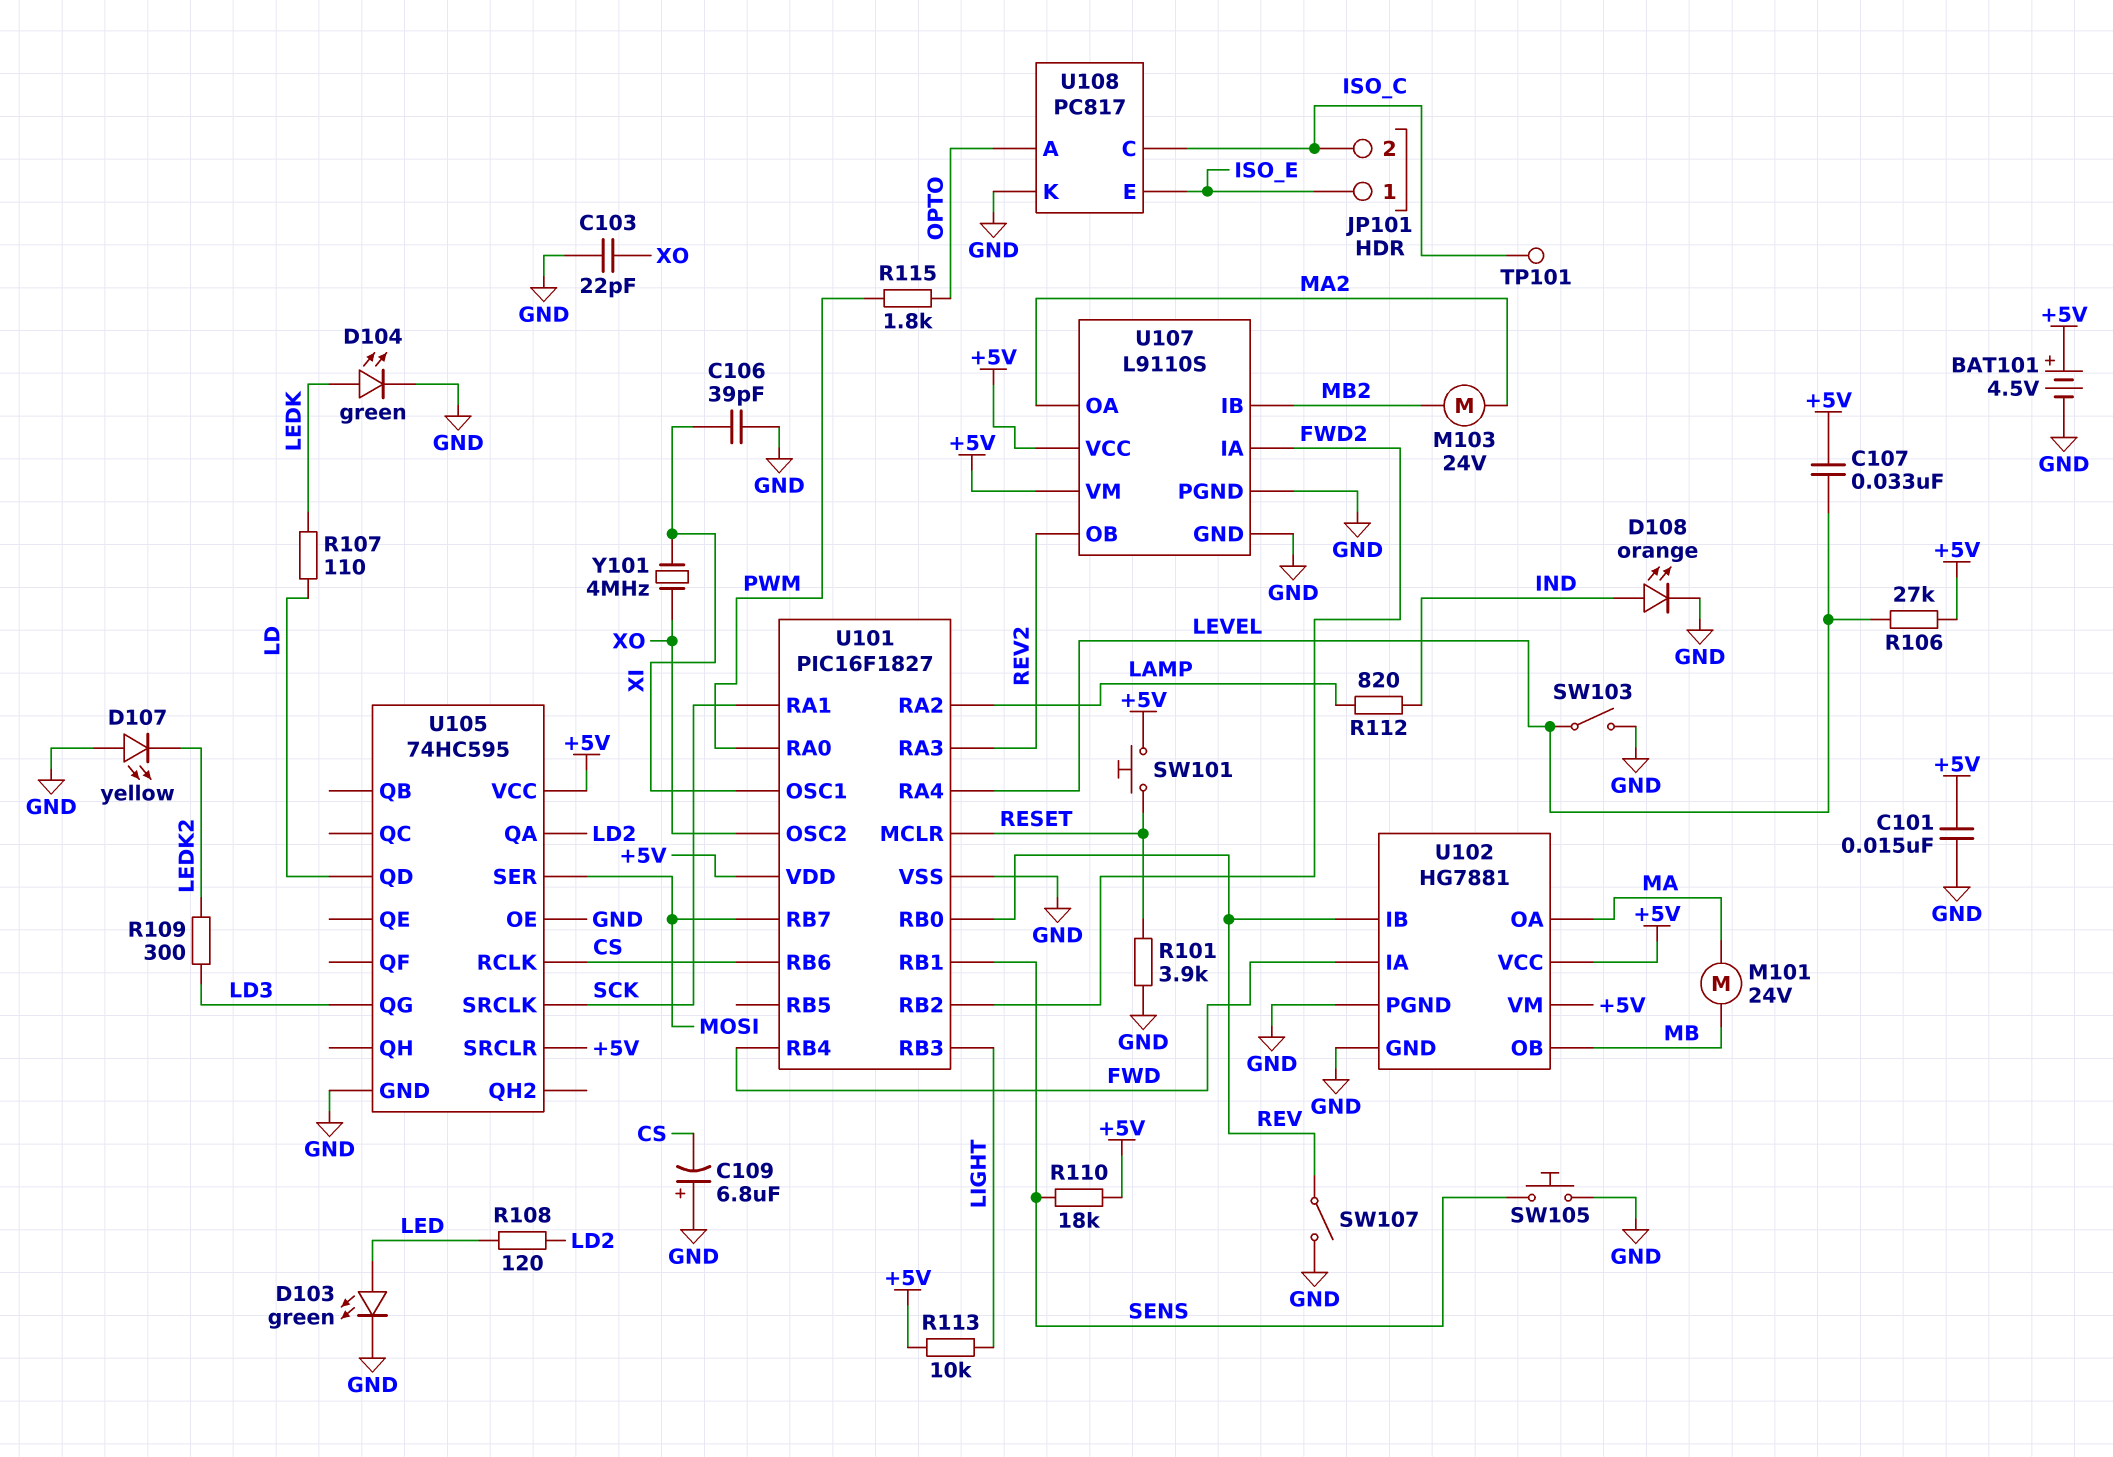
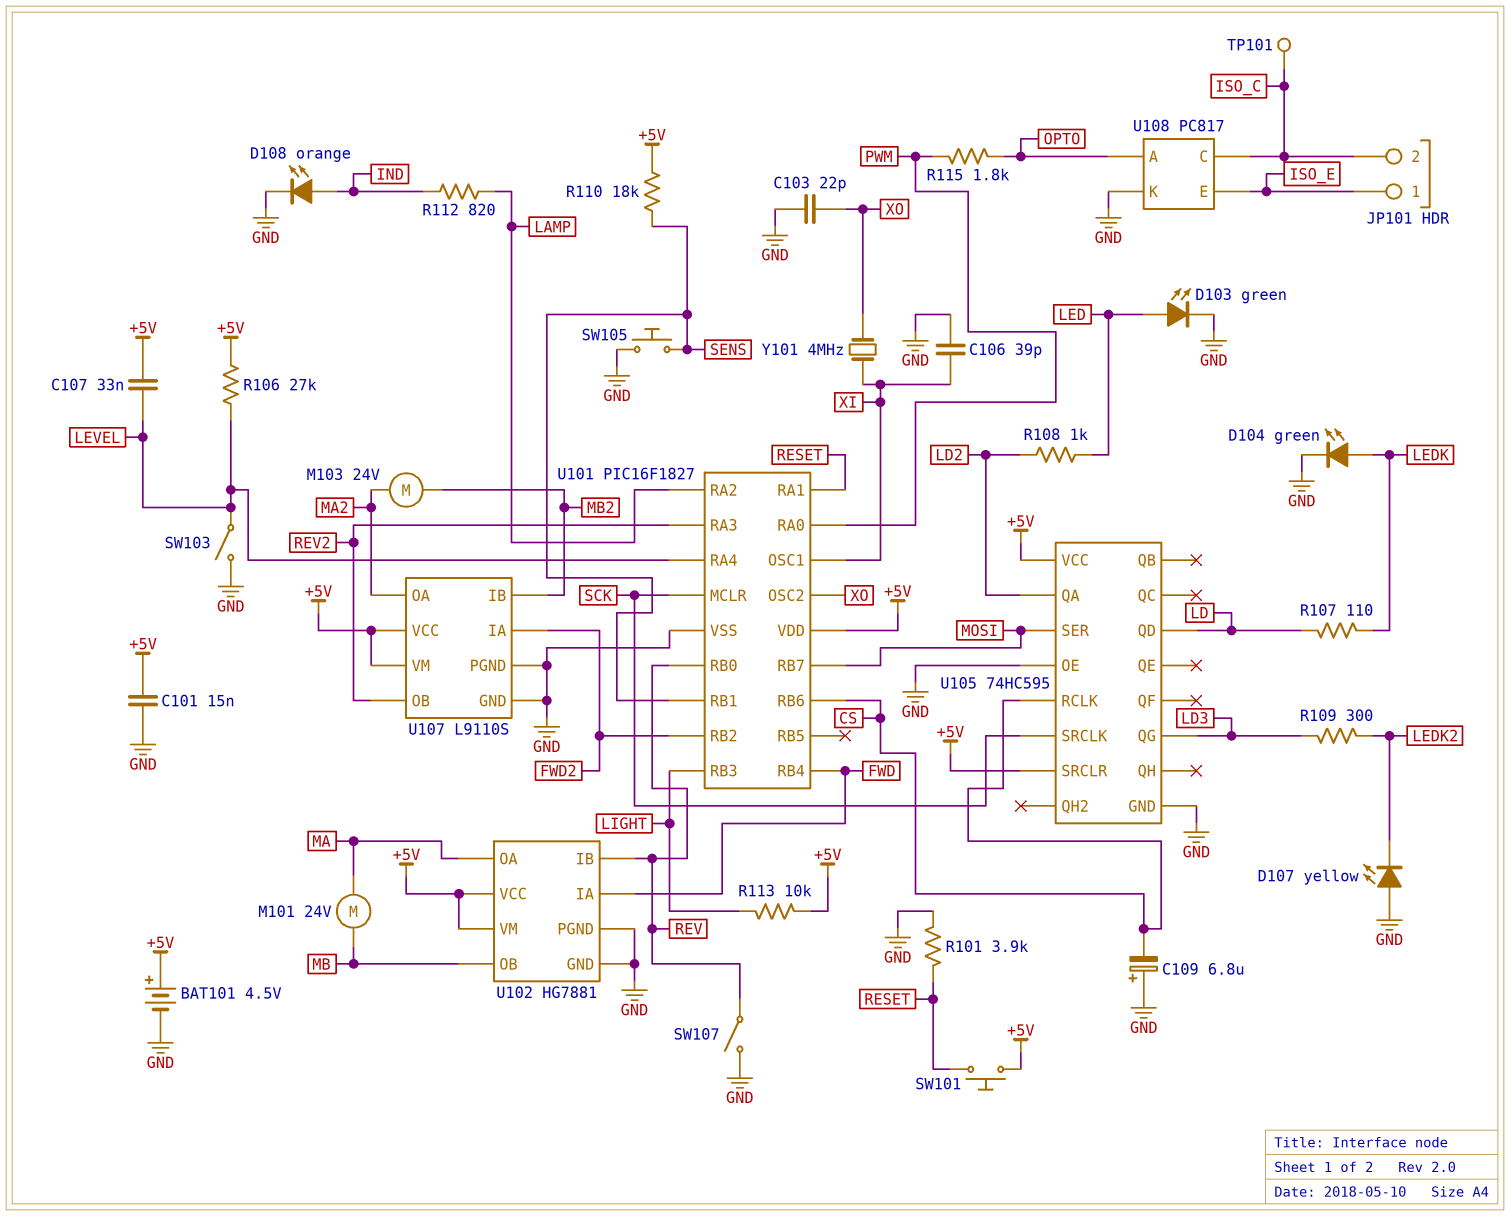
R108: 120 (LD2, LED) -> 1k (LD2, LED)
U101 pin MCLR: RESET -> SCK
U101 pin RA1: SCK -> RESET

